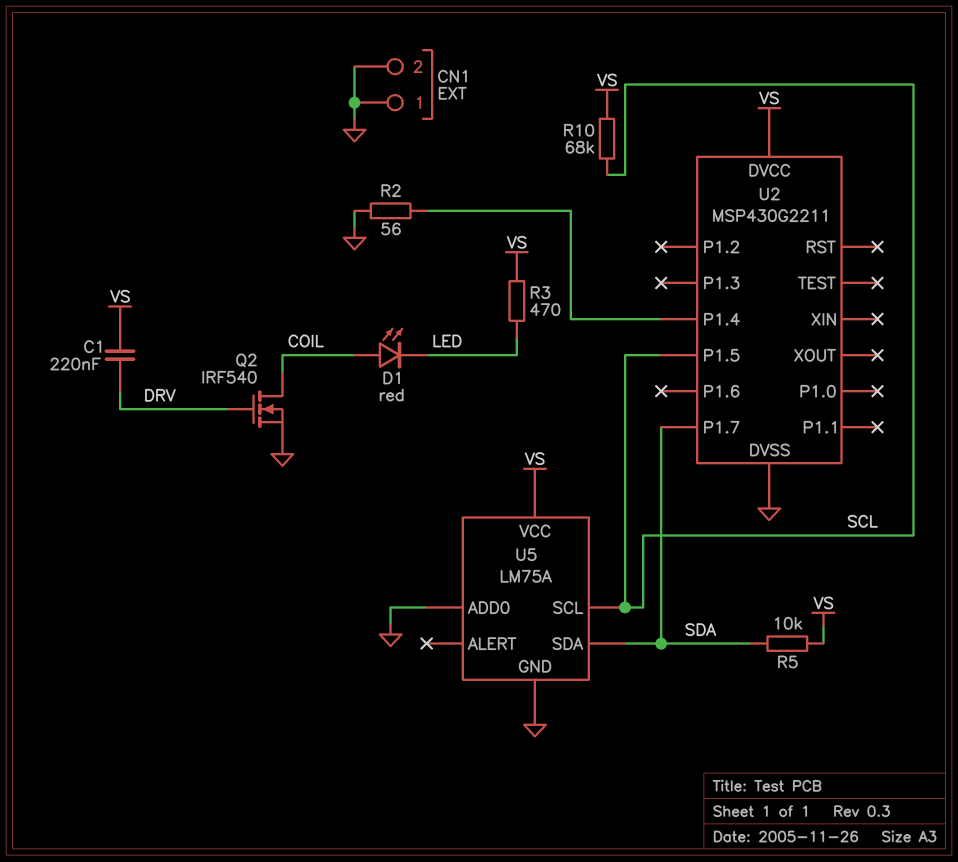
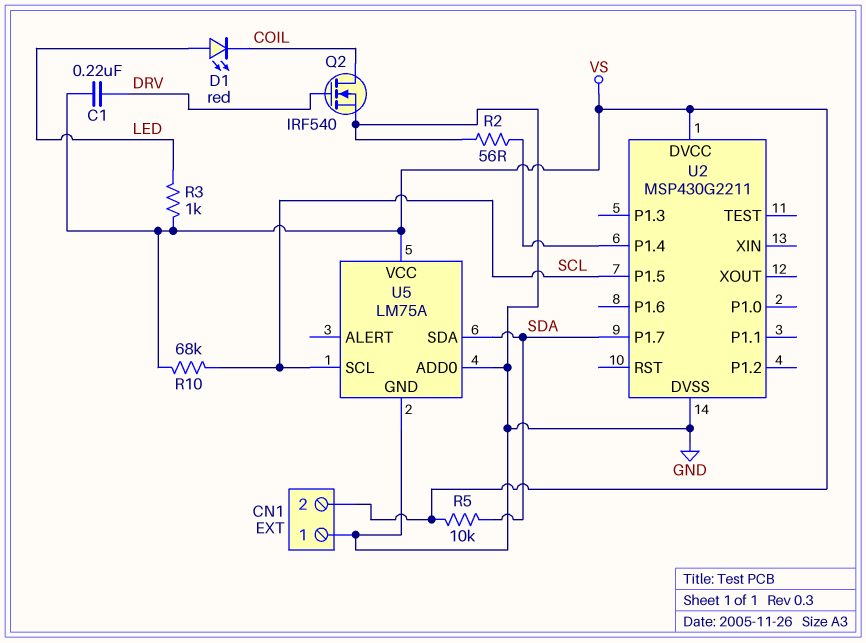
CN1 pin 2: GND -> VS
D1: LED red (A COIL, K LED) -> LED red (A LED, K COIL)
R3: 470 (LED, VS) -> 1k (LED, VS)

